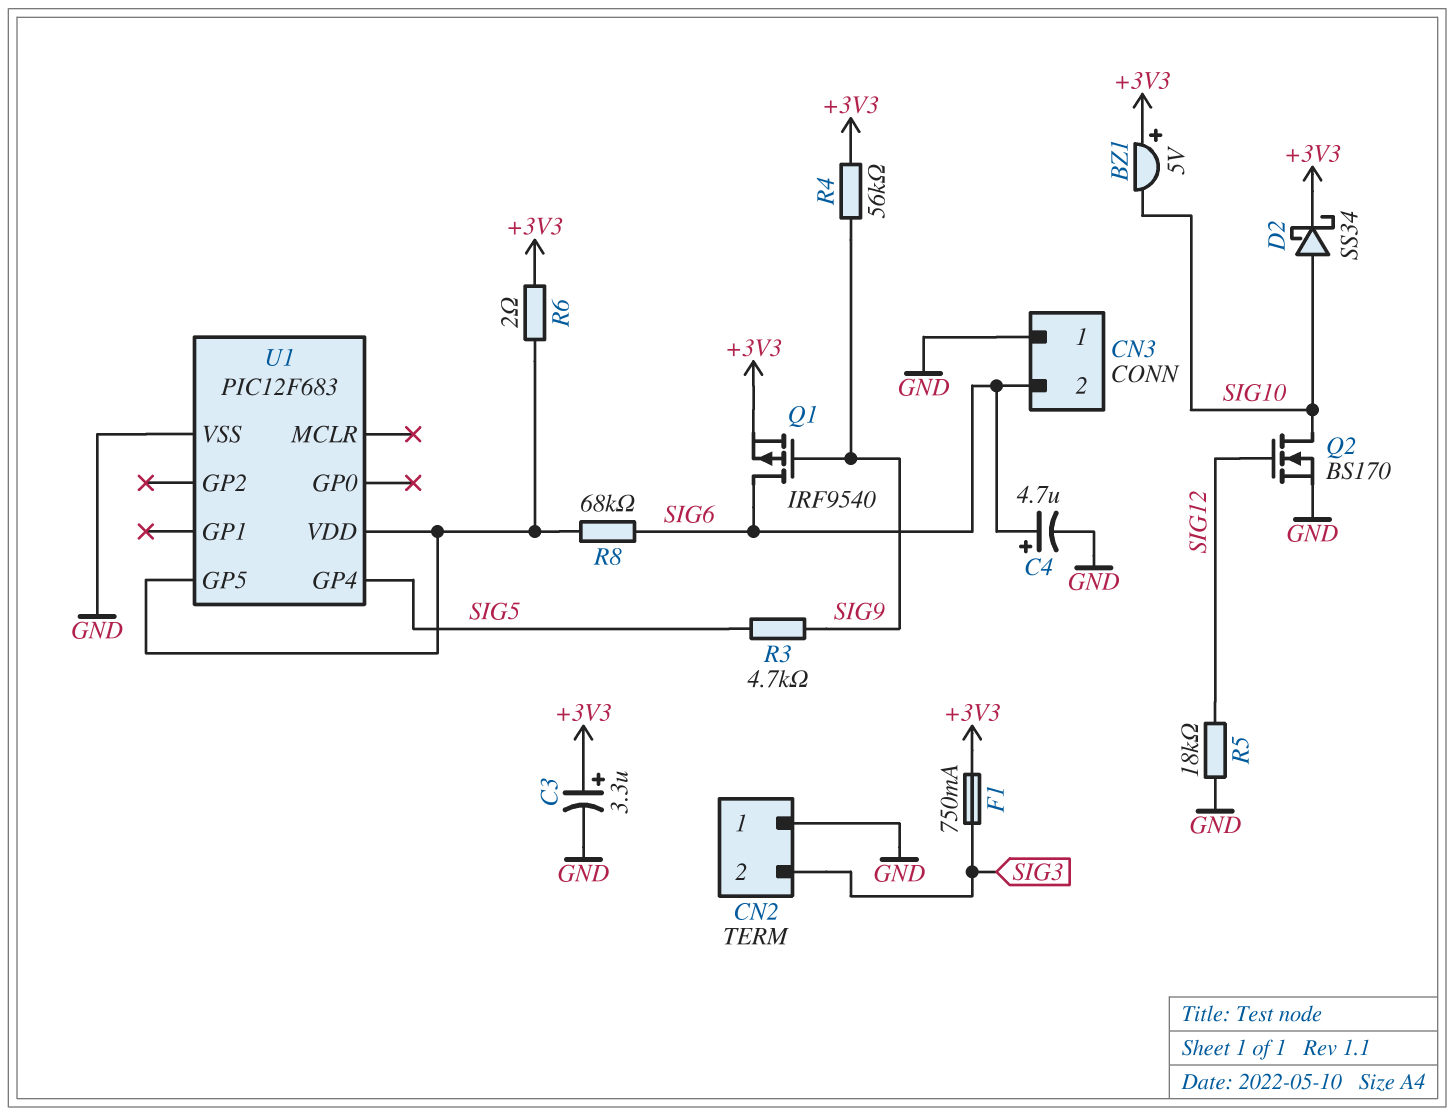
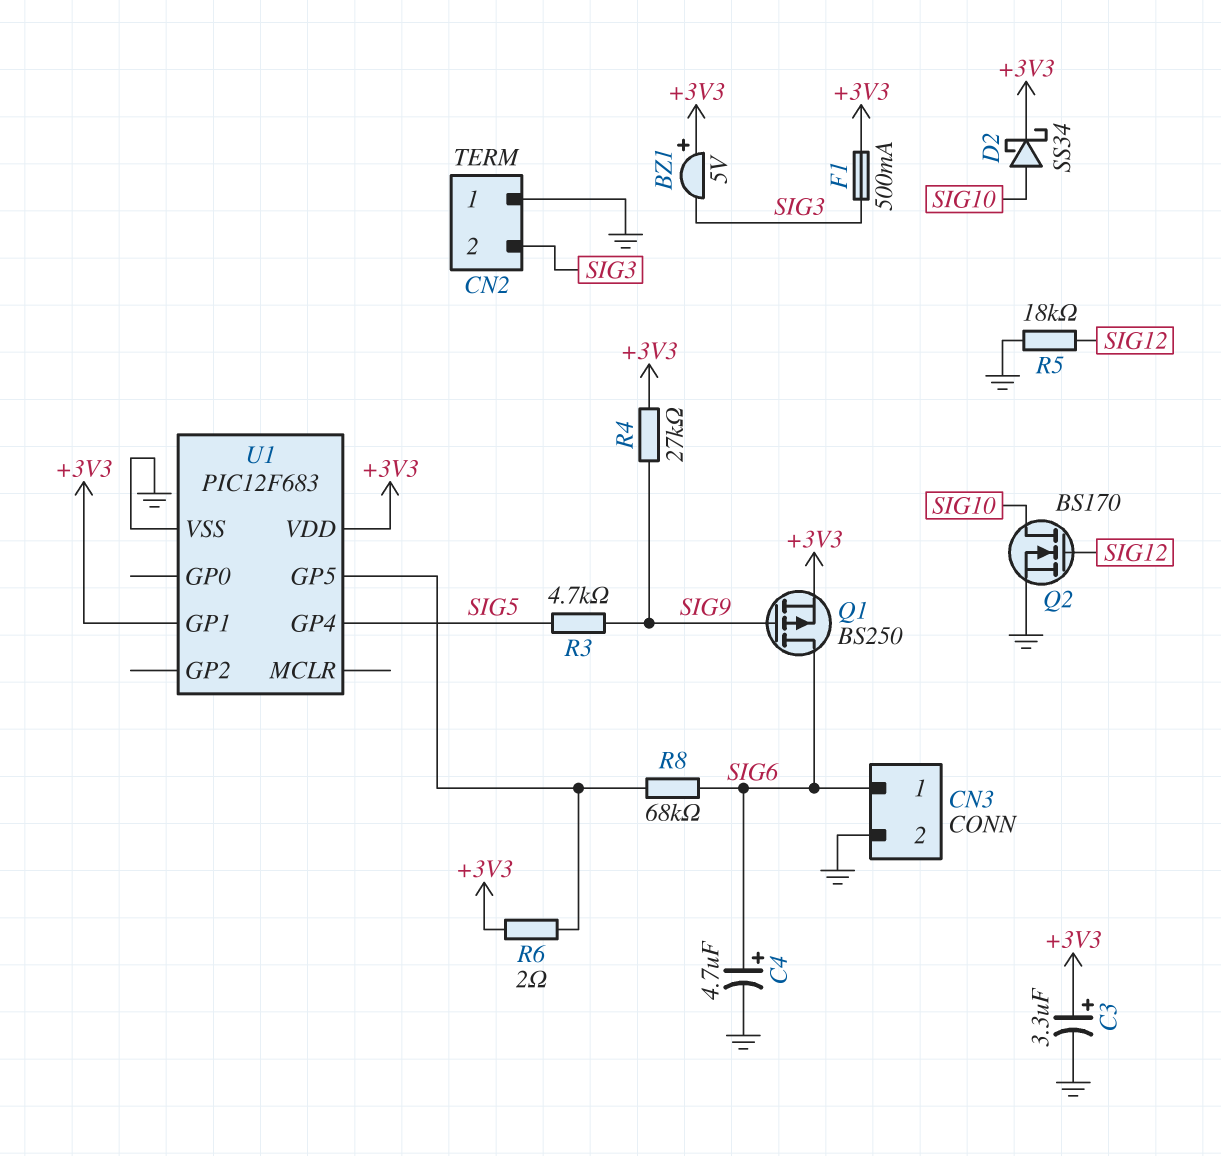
BZ1: buzzer 5V (plus +3V3, minus SIG10) -> buzzer 5V (plus +3V3, minus SIG3)
CN3 pin 1: GND -> SIG6
CN3 pin 2: SIG6 -> GND
F1: 750mA (+3V3, SIG3) -> 500mA (+3V3, SIG3)
Q1: PMOS IRF9540 (G SIG9, D SIG6, S +3V3) -> PMOS BS250 (G SIG9, D SIG6, S +3V3)
R4: 56k (+3V3, SIG9) -> 27k (+3V3, SIG9)
U1 pin GP1: none -> +3V3
U1 pin VDD: U1/GP5 -> +3V3

